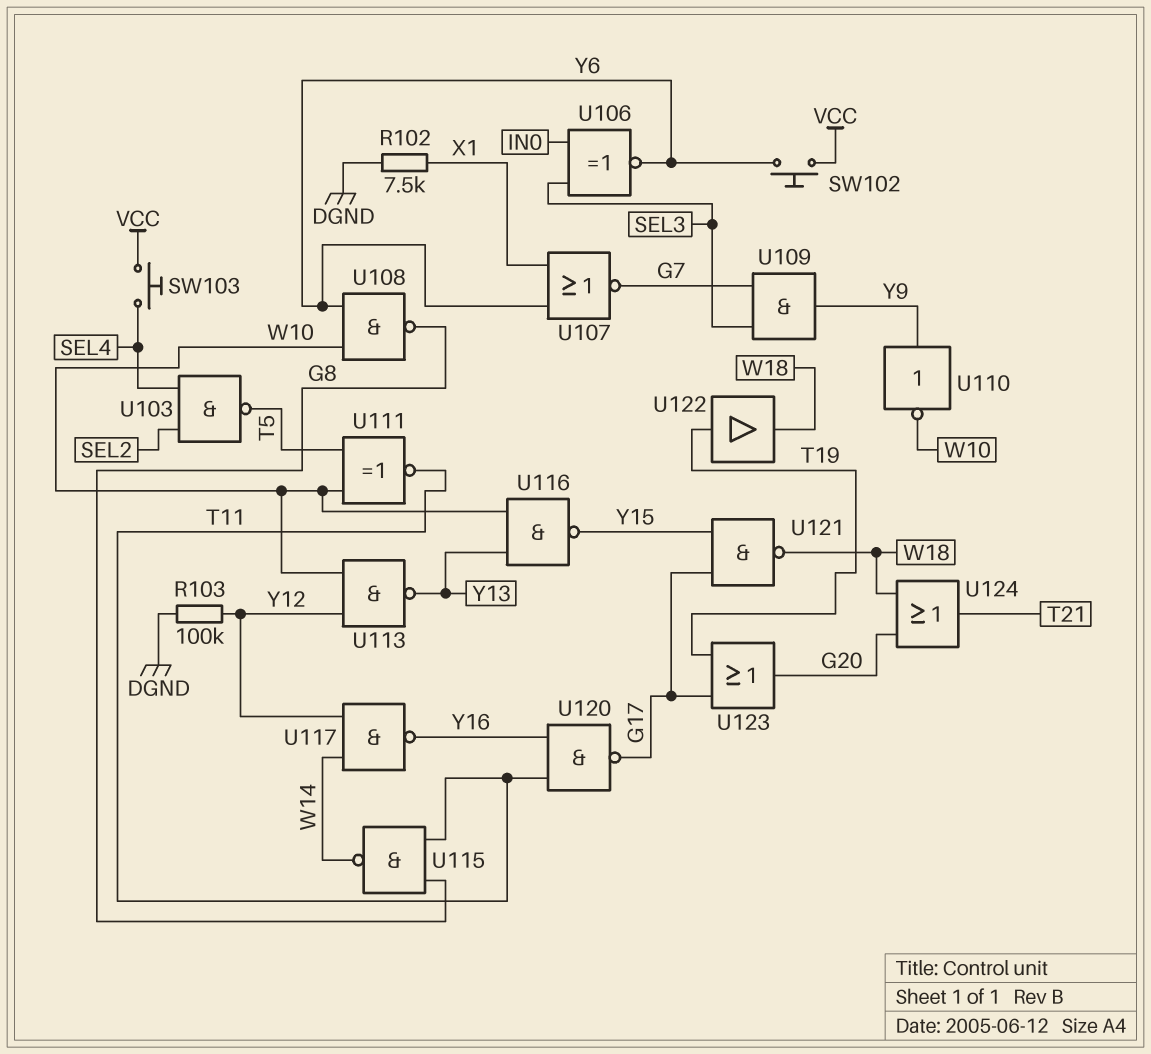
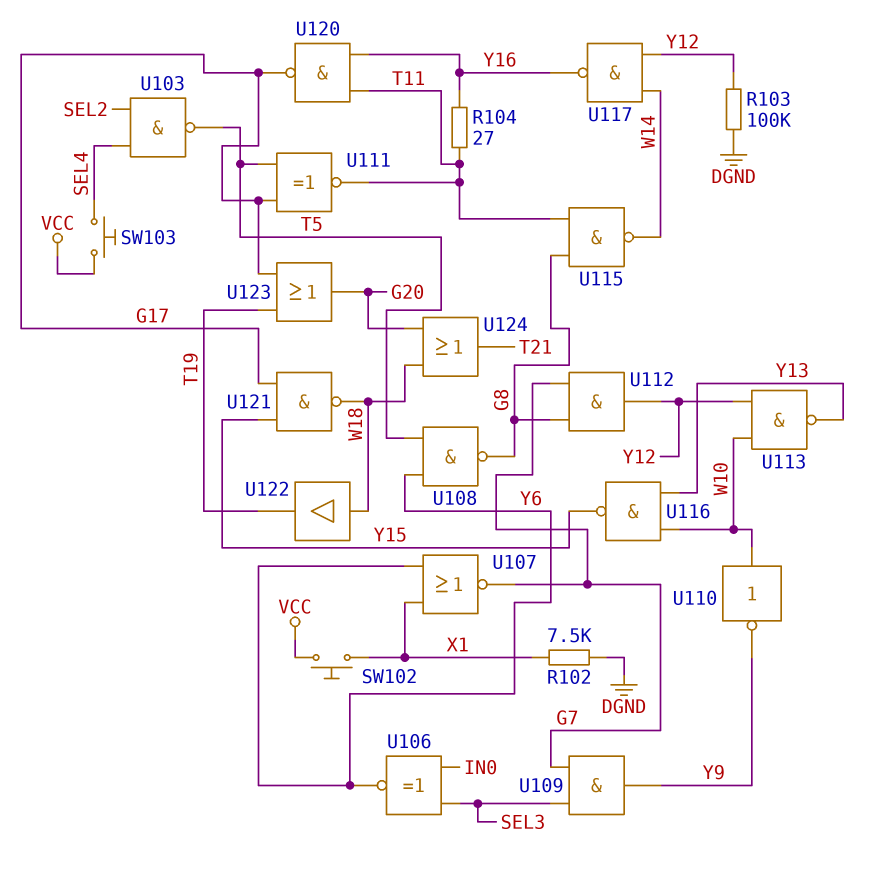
R104: none -> 27 (T11, Y16)
SW102: button (VCC, Y6) -> button (VCC, X1)
U108: NAND (in W10, in Y6, out G8) -> NAND (in T5, in Y6, out G8)
U110: NOT (in Y9, out W10) -> NOT (in W10, out Y9)
U111: XNOR (in T5, in W10, out T11) -> XNOR (in G17, in T5, out T11)
U112: none -> AND (in G7, in G8, out Y12)
U122: buffer (in T19, out W18) -> buffer (in W18, out T19)

